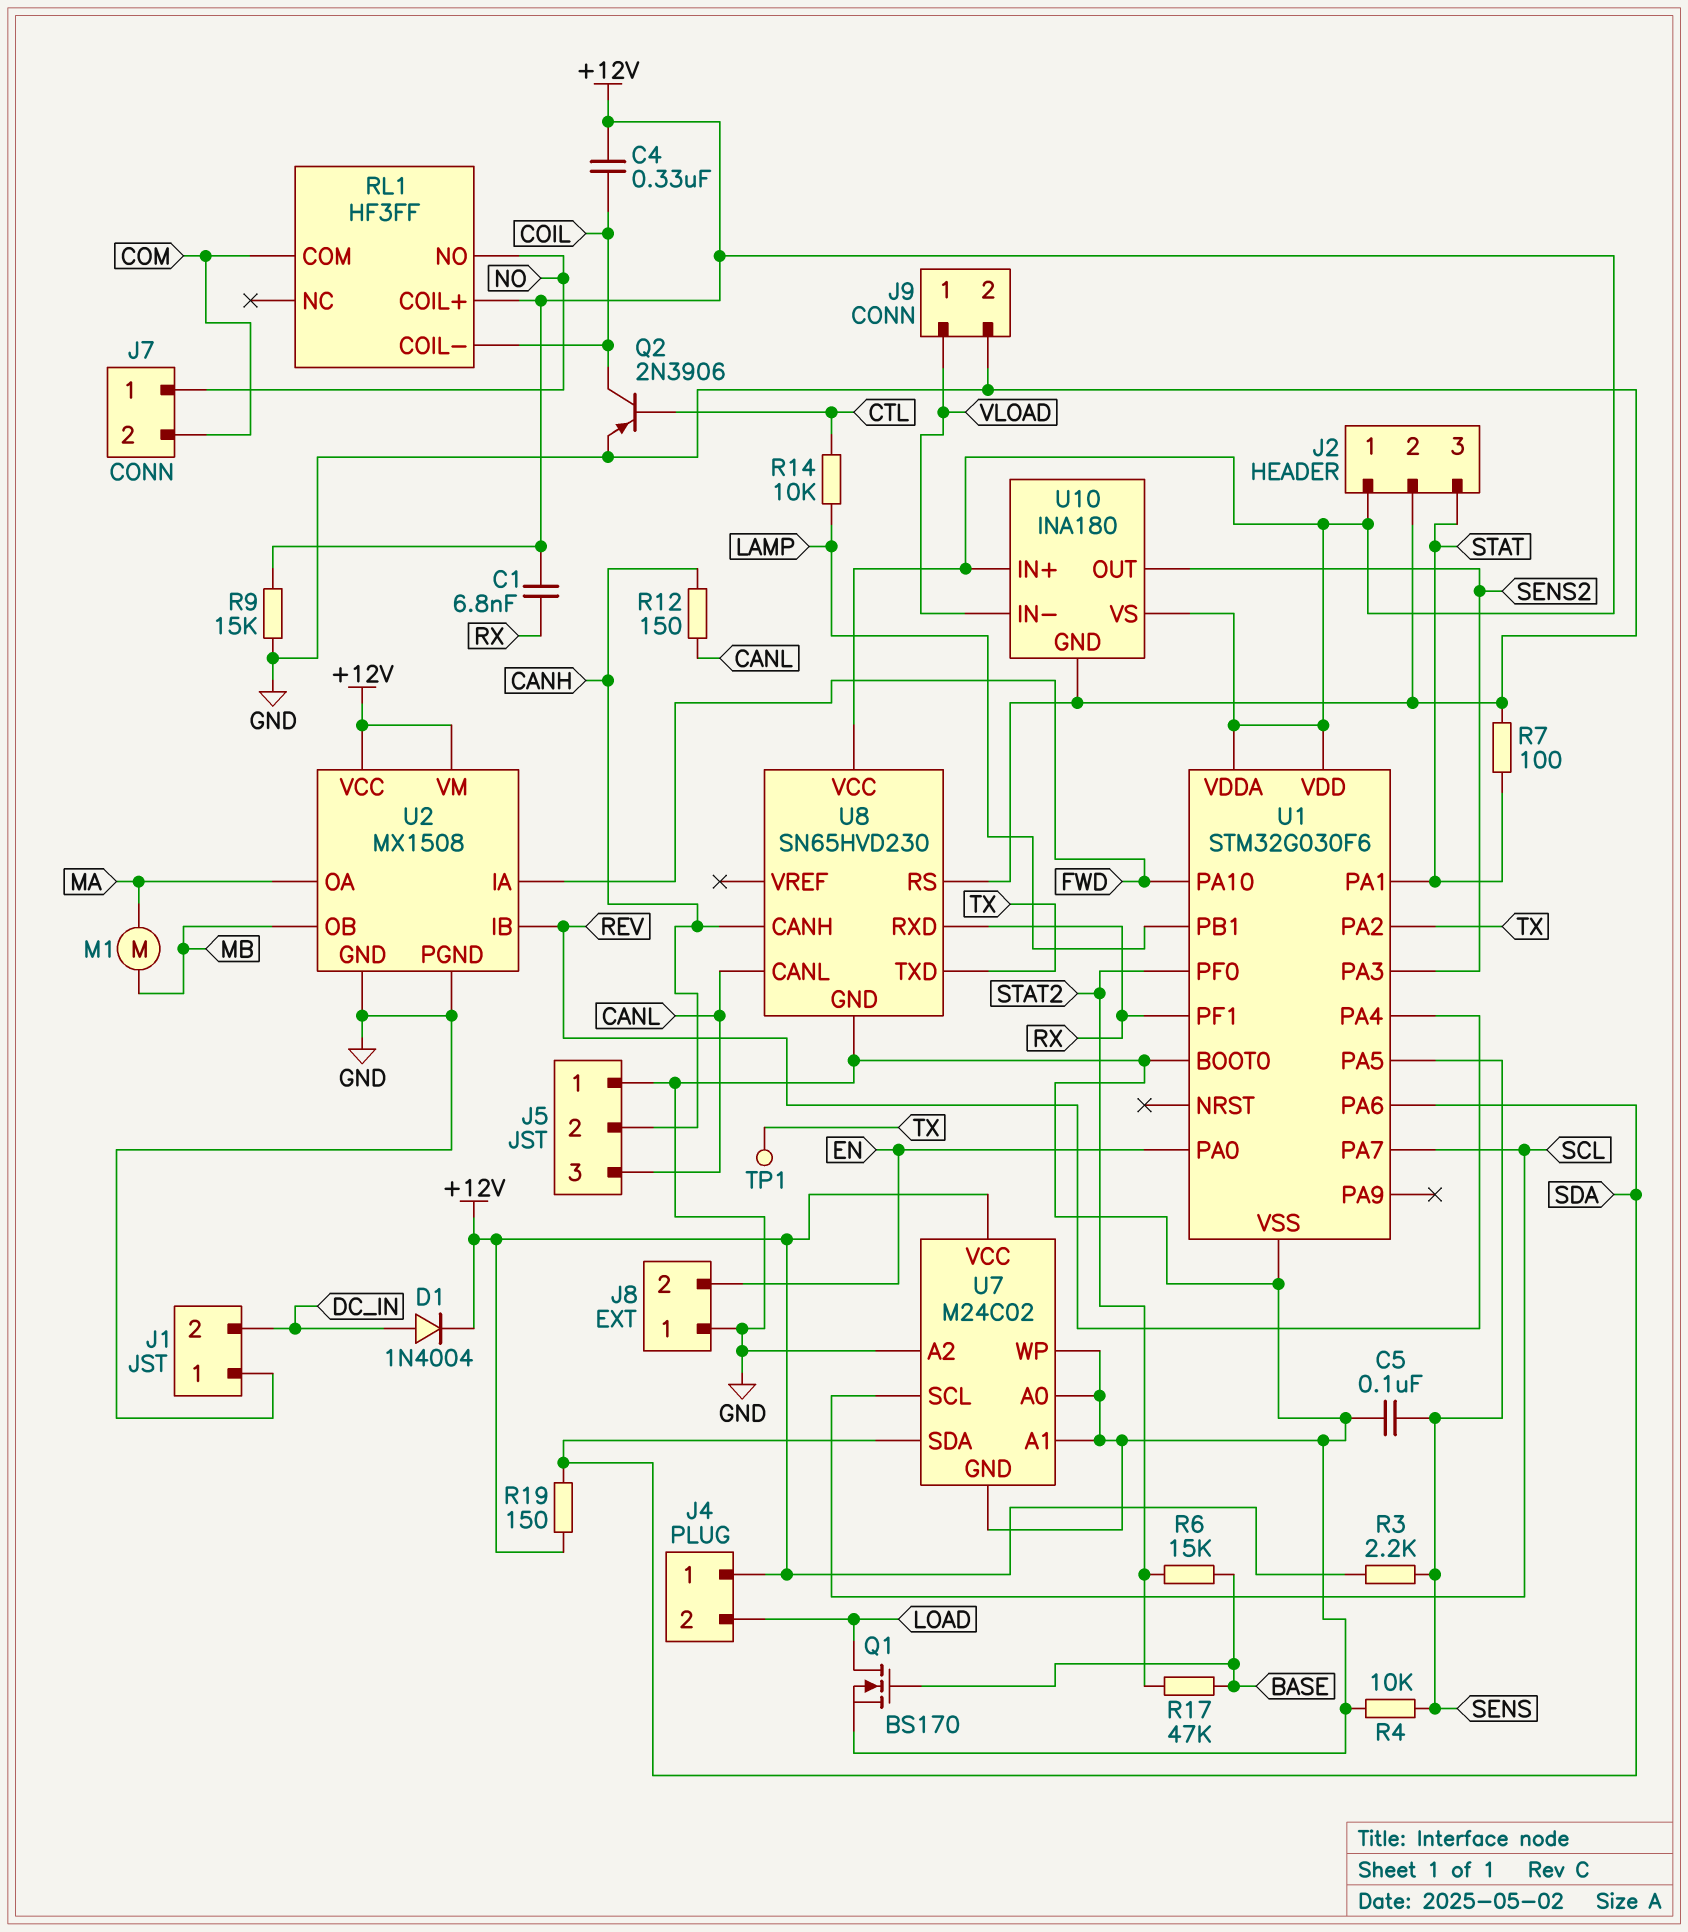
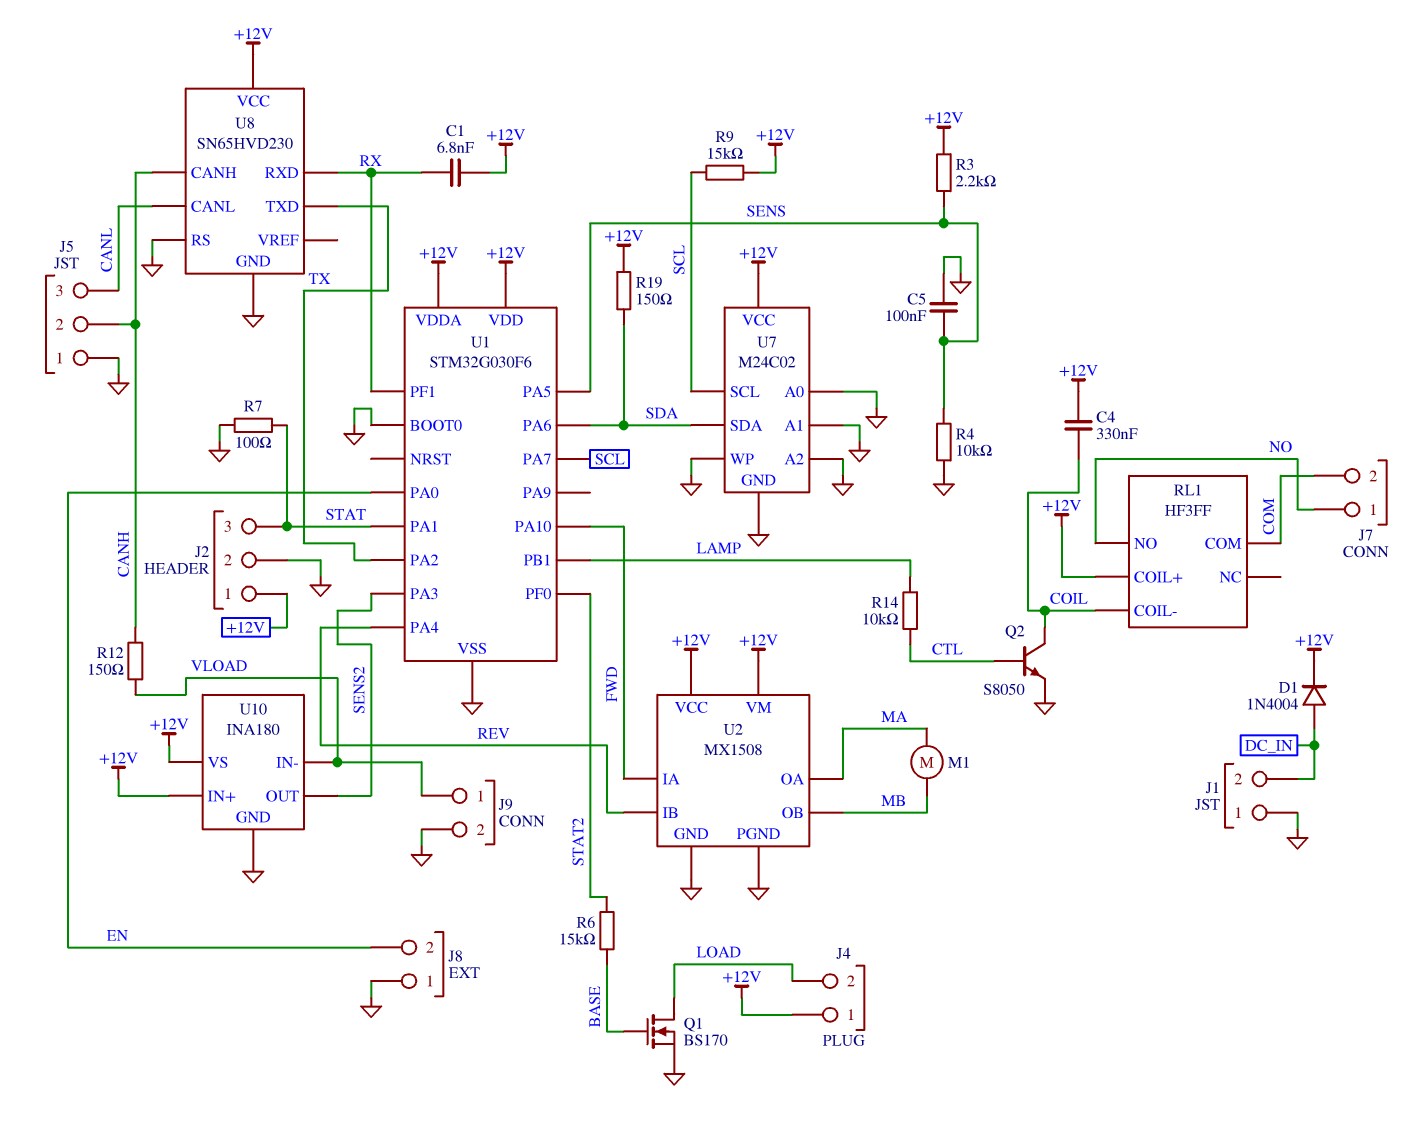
Q2: PNP 2N3906 (B CTL, C COIL, E GND) -> NPN S8050 (B CTL, C COIL, E GND)
R9: 15k (+12V, GND) -> 15k (+12V, SCL)
R12: 150 (CANH, CANL) -> 150 (CANH, VLOAD)
R17: 47k (BASE, STAT2) -> none
TP1: test point (TX) -> none

